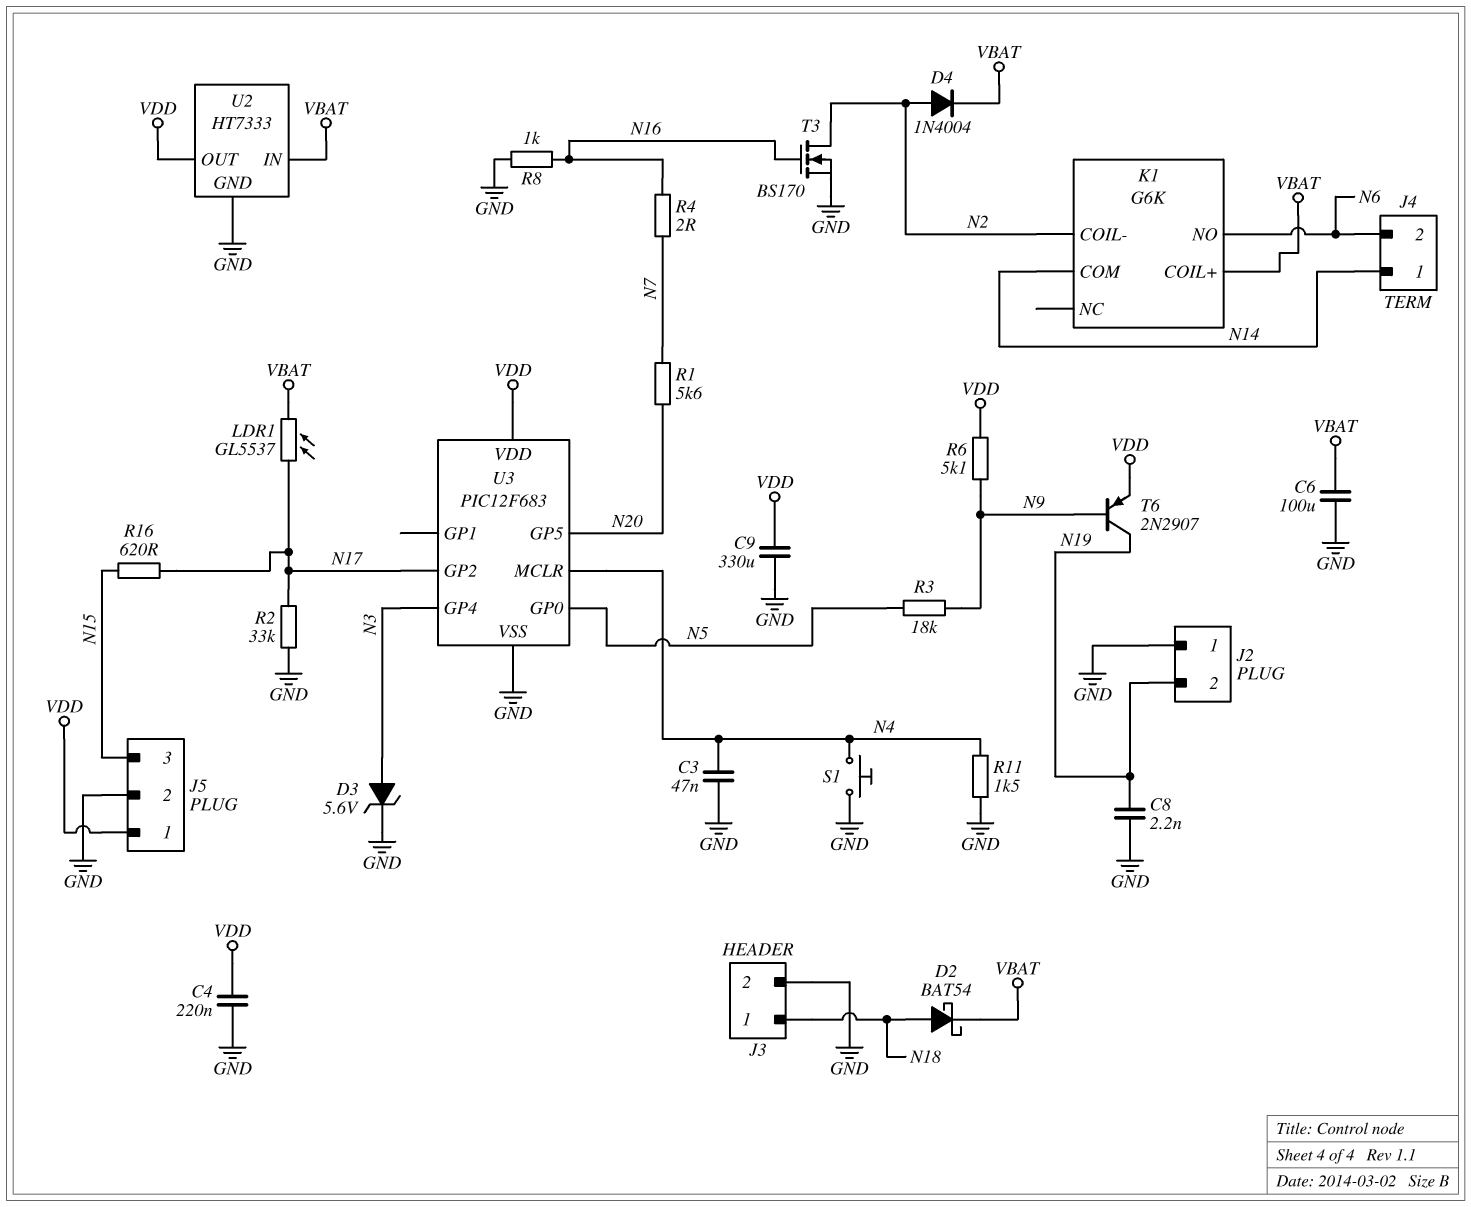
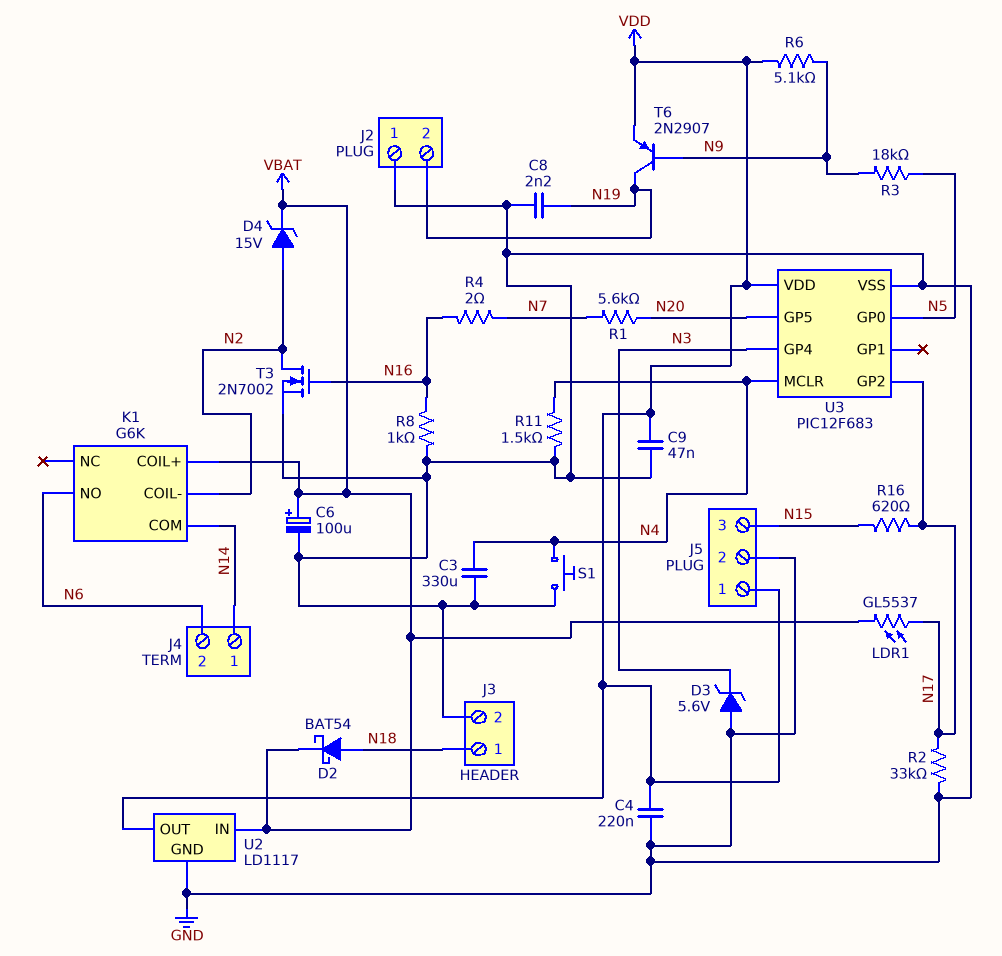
C3: 47nF (GND, N4) -> 330uF (GND, N4)
C6: 100uF (GND, VBAT) -> 100uF (plus VBAT, minus GND)
C9: 330uF (GND, VDD) -> 47nF (GND, VDD)
D3: zener 5.6V (A N3, K GND) -> zener 5.6V (A GND, K N3)
D4: diode 1N4004 (A N2, K VBAT) -> zener 15V (A N2, K VBAT)
T3: NMOS BS170 (G N16, D N2, S GND) -> NMOS 2N7002 (G N16, D N2, S GND)
U2: HT7333 -> LD1117

